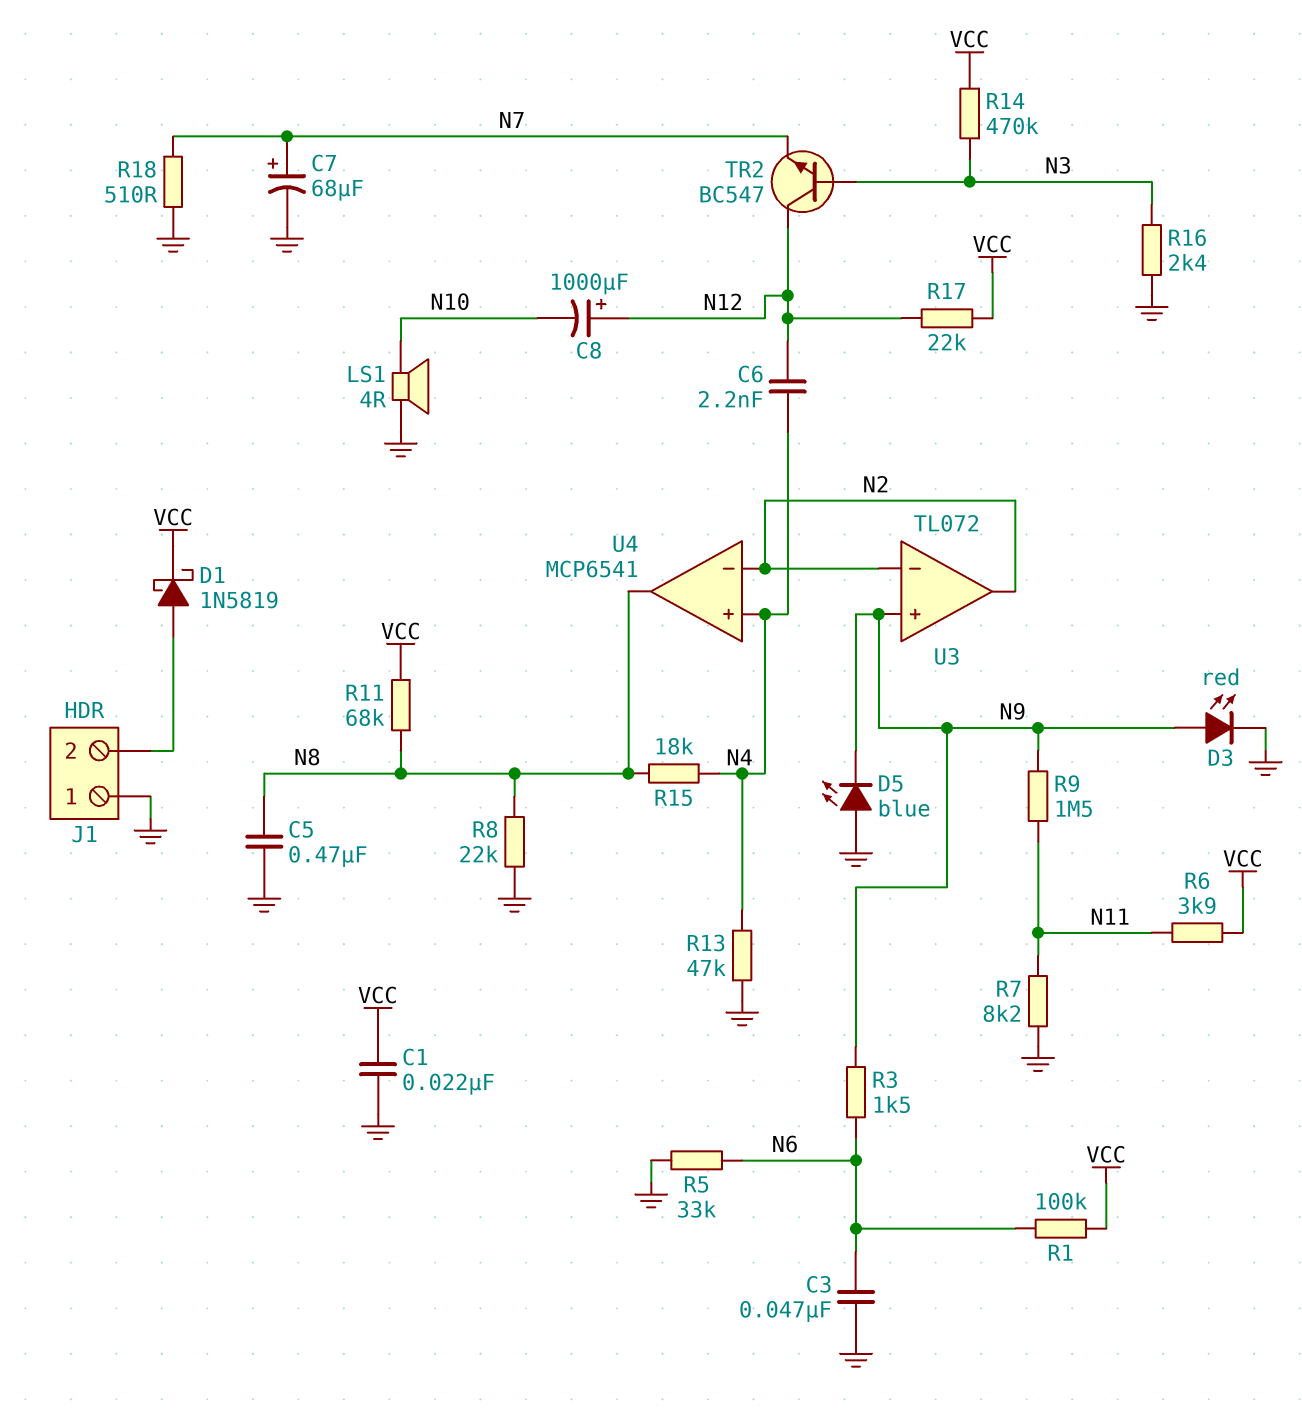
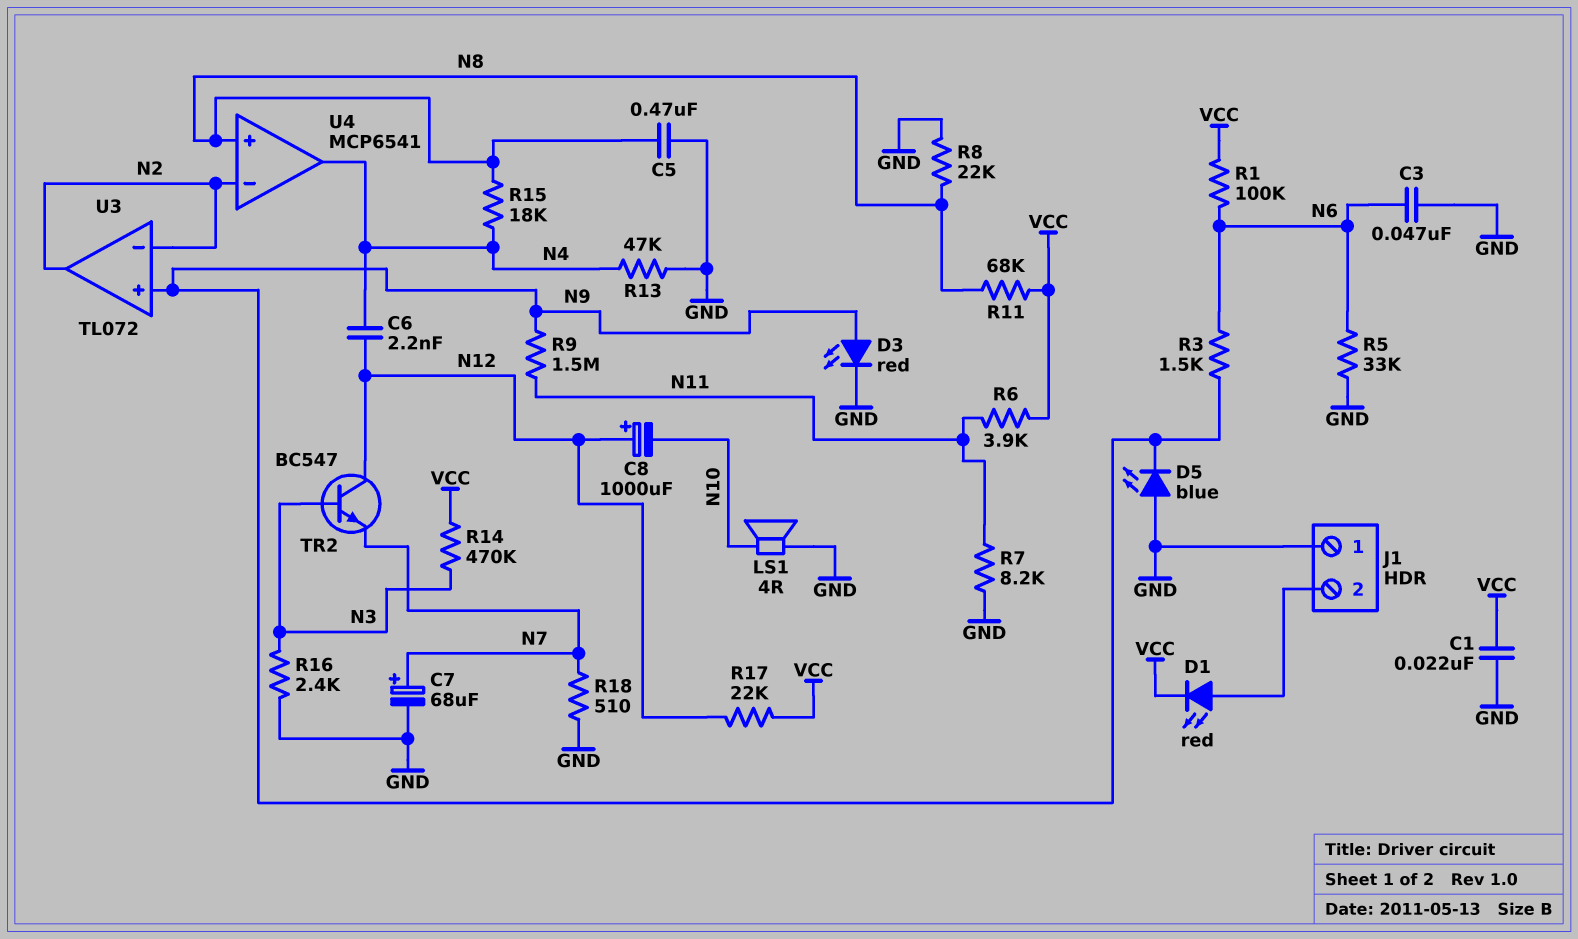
D1: schottky 1N5819 (A J1/2, K VCC) -> LED red (A J1/2, K VCC)
U4 pin in+: N4 -> N8
U4 pin out: N8 -> N4

